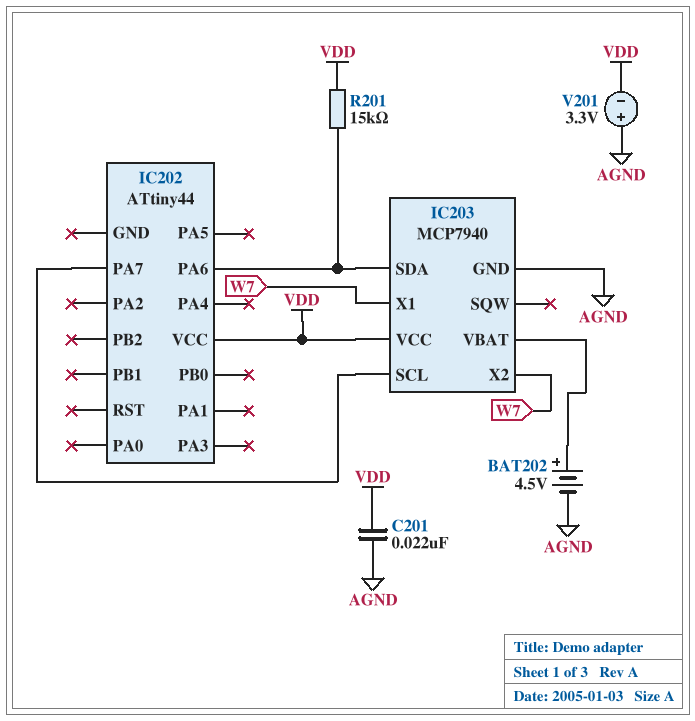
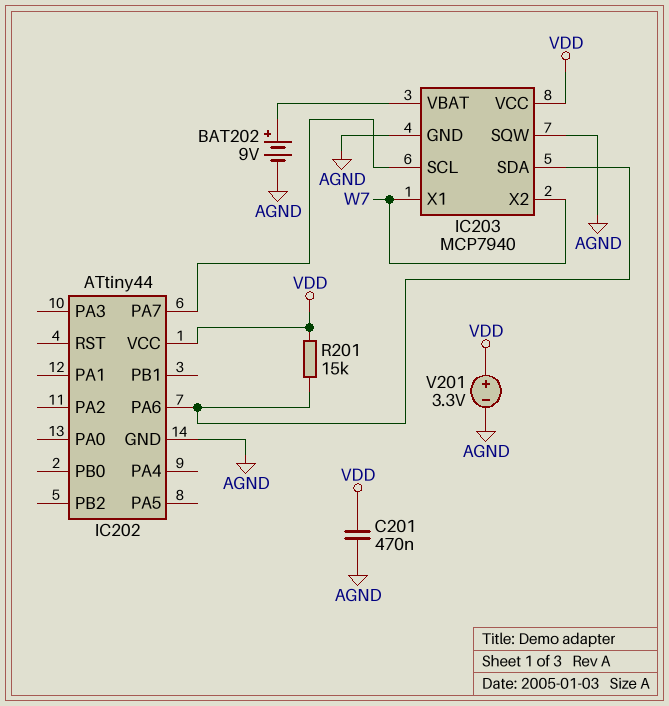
BAT202: 4.5V (plus IC203/VBAT, minus AGND) -> 9V (plus IC203/VBAT, minus AGND)
C201: 22nF (AGND, VDD) -> 470nF (AGND, VDD)
IC202 pin GND: none -> AGND
IC203 pin SQW: none -> AGND
V201: 3.3V (plus AGND, minus VDD) -> 3.3V (plus VDD, minus AGND)

